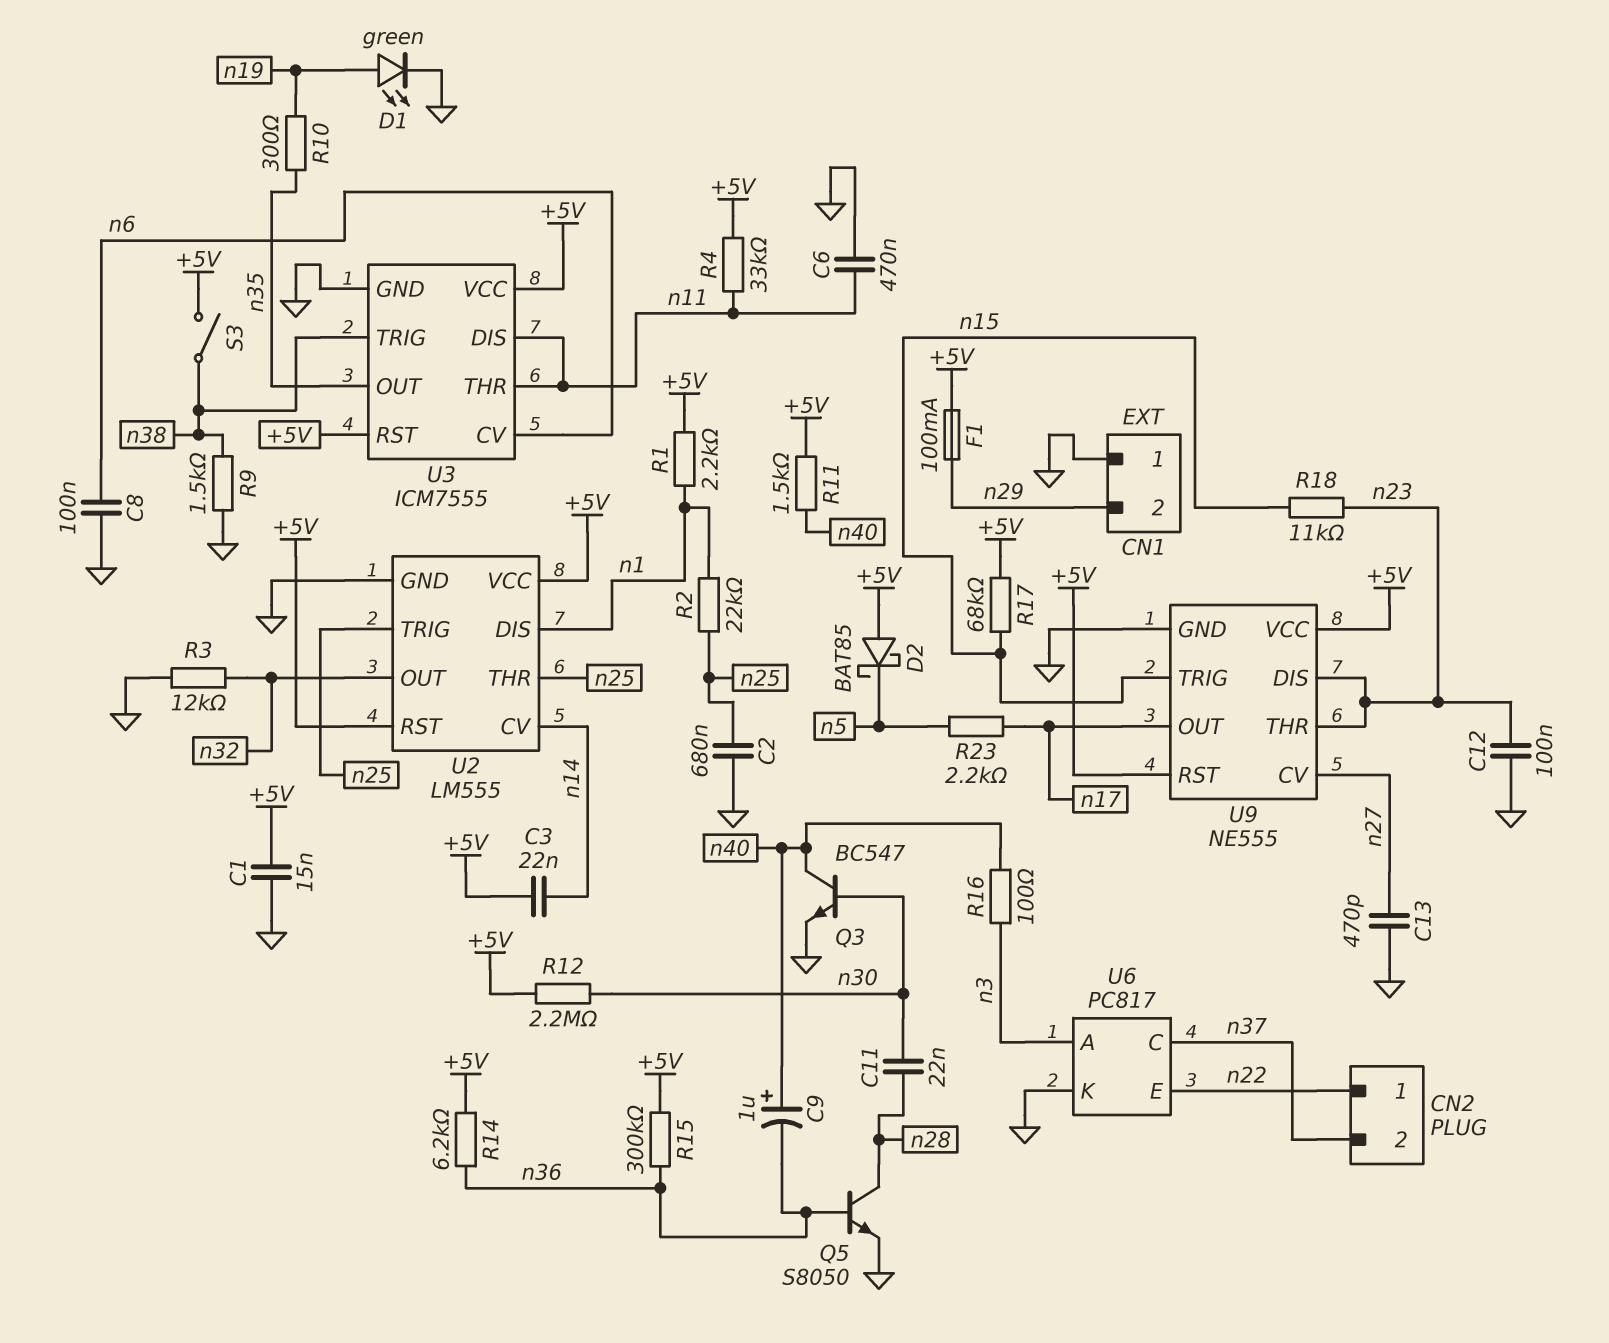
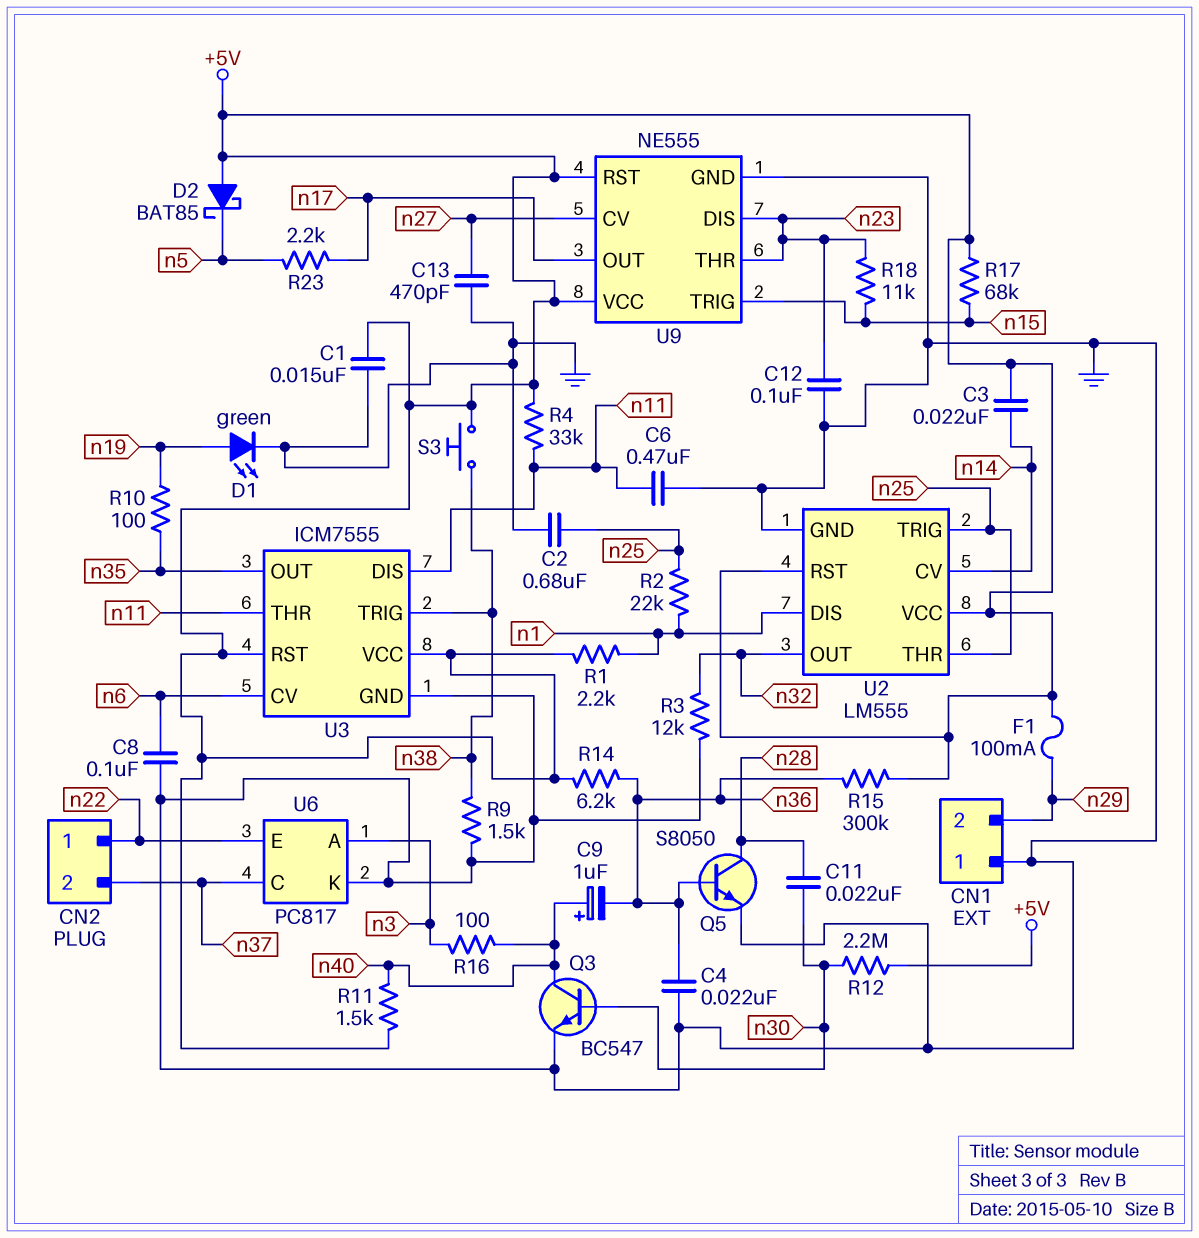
C4: none -> 22nF (GND, n36)
R10: 300 (n19, n35) -> 100 (n19, n35)
S3: switch (+5V, n38) -> button (+5V, n38)

